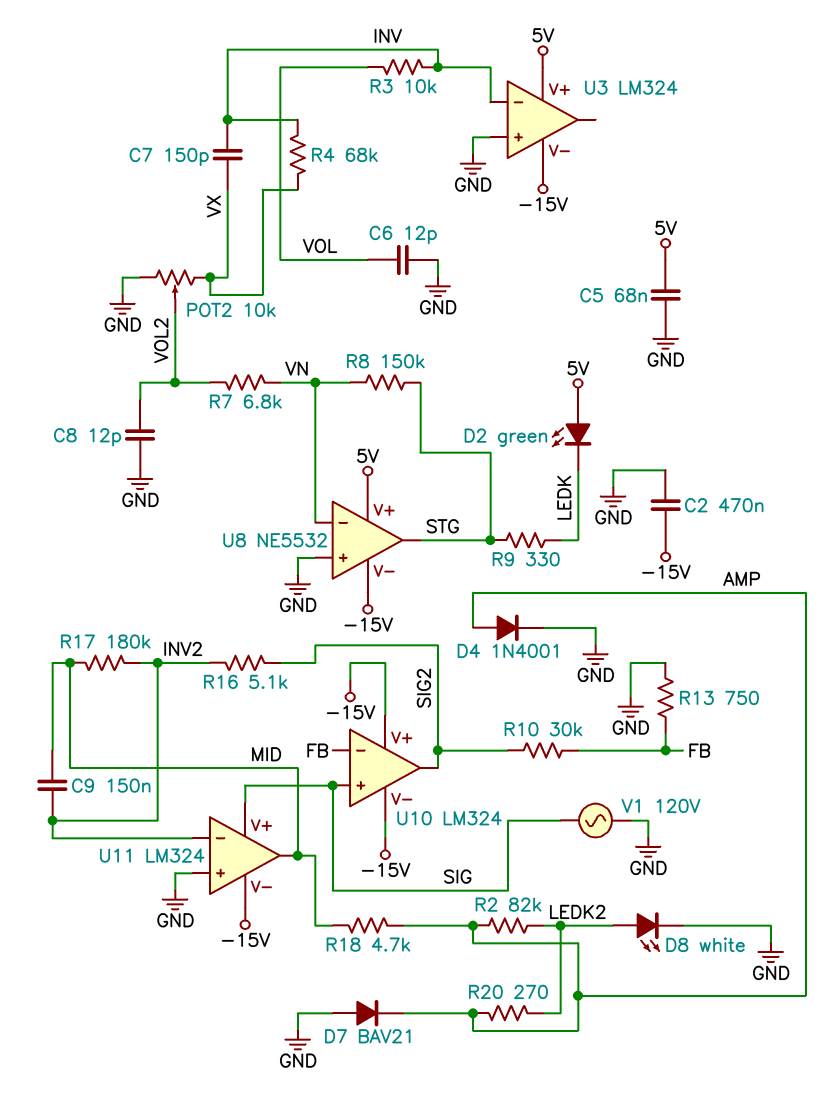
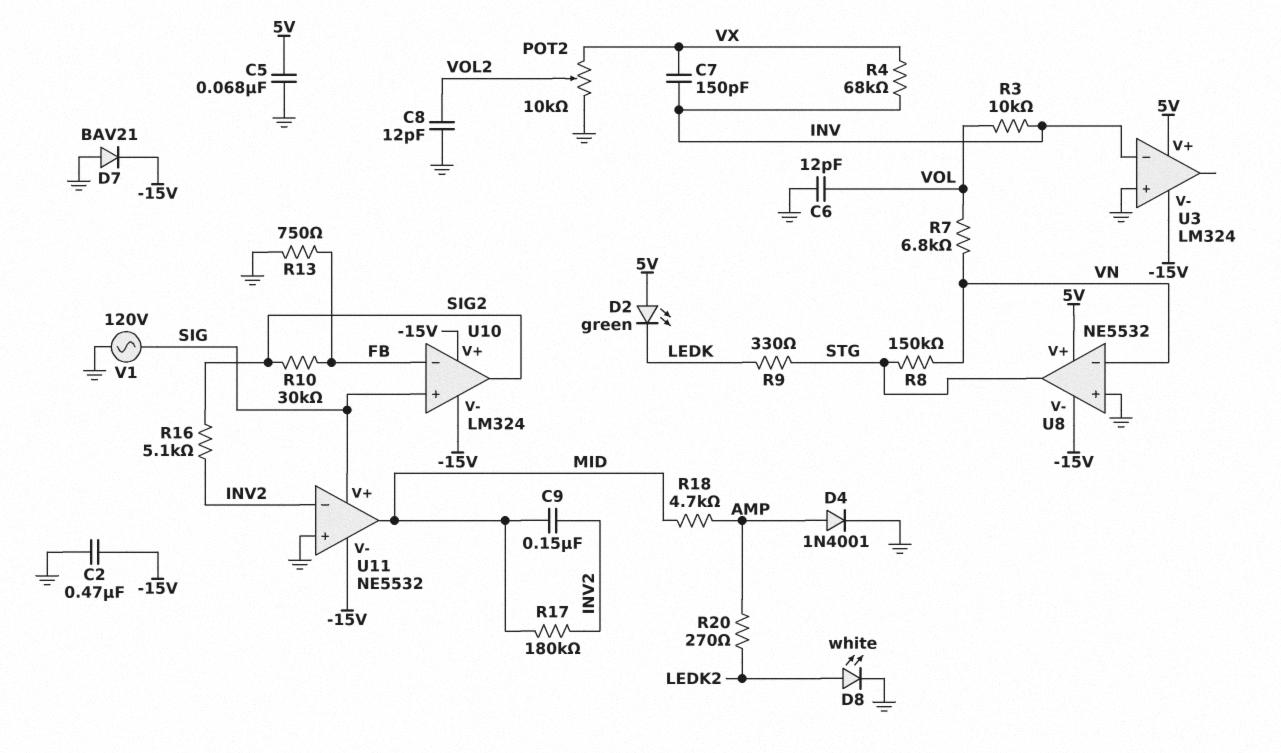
D7: diode BAV21 (A GND, K AMP) -> diode BAV21 (A GND, K -15V)
R2: 82k (AMP, LEDK2) -> none
R7: 6.8k (VN, VOL2) -> 6.8k (VN, VOL)
U11: LM324 -> NE5532

